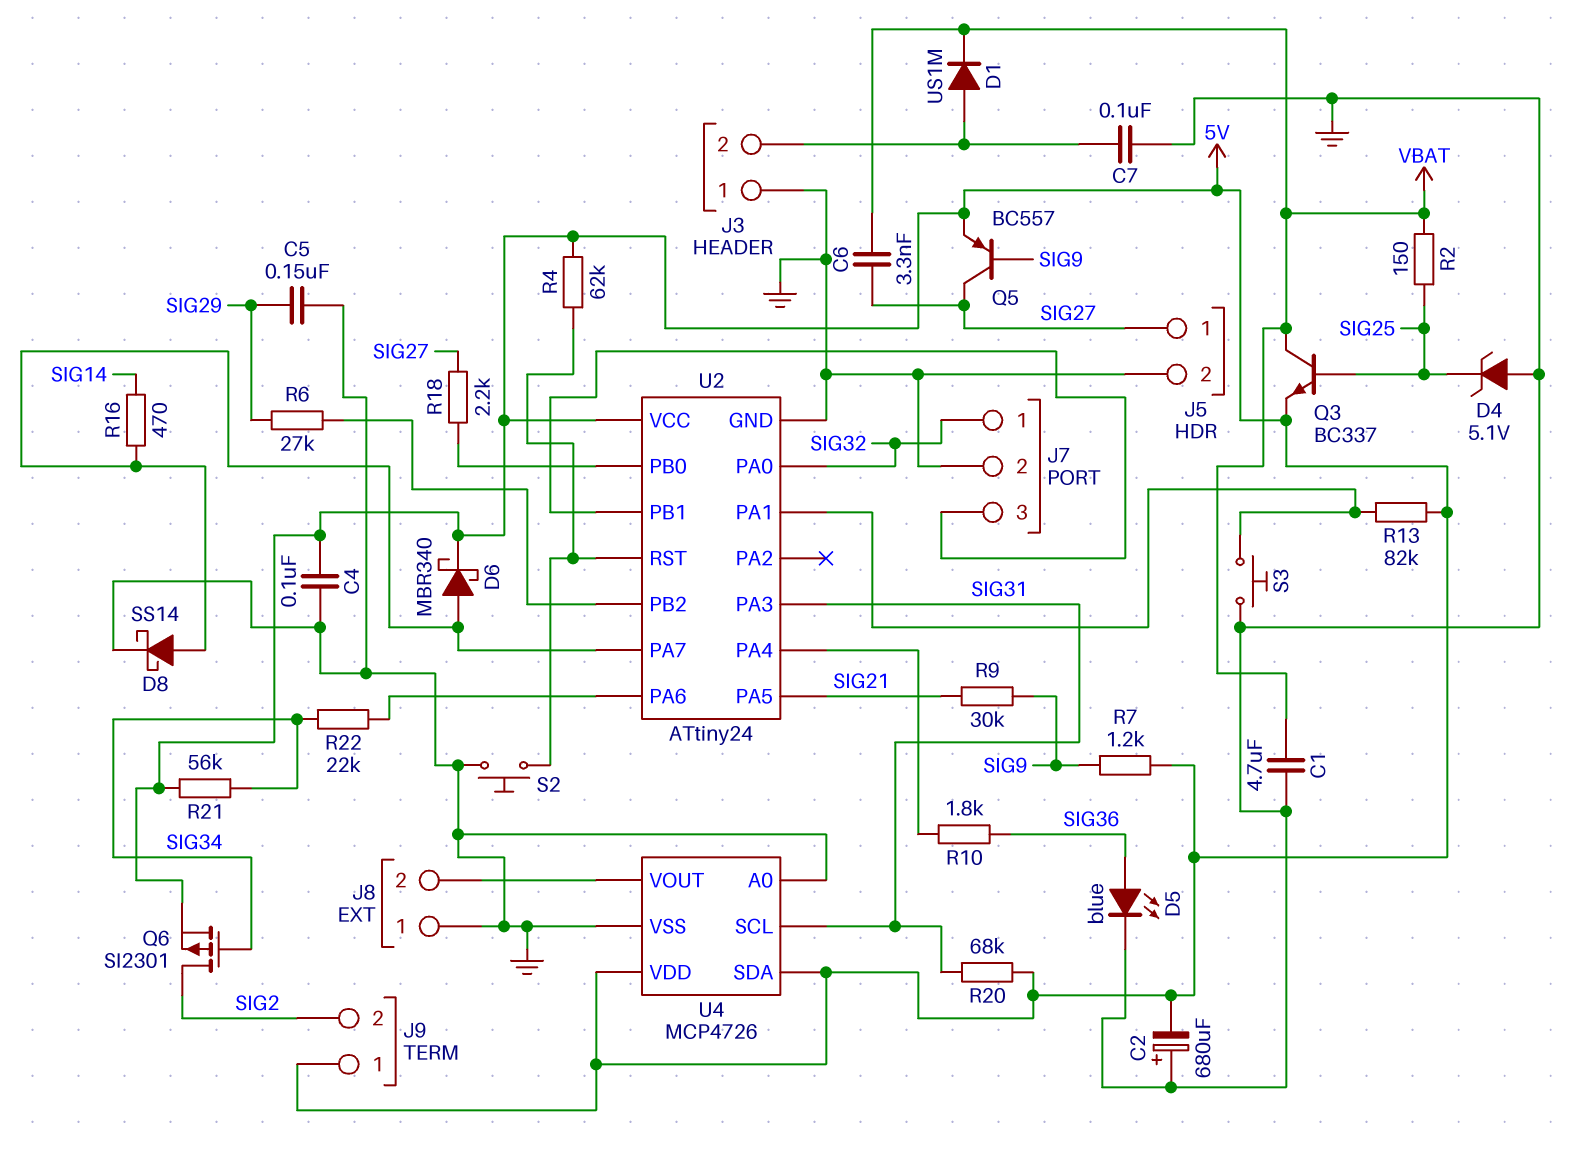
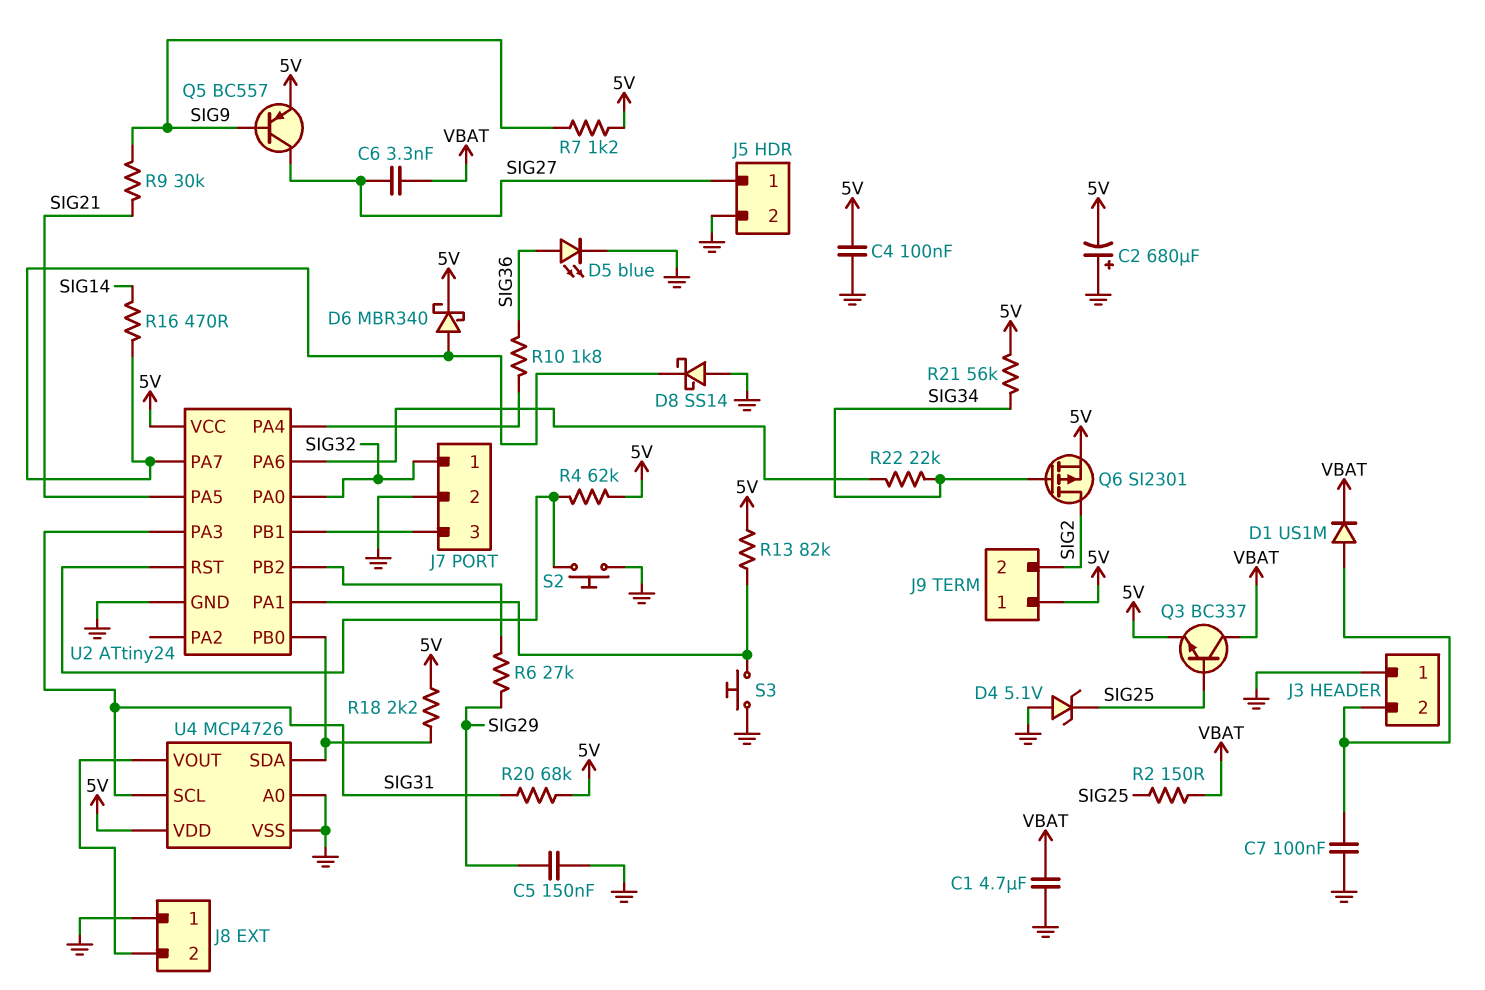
D8: schottky SS14 (A U2/PA7, K GND) -> schottky SS14 (A GND, K U2/PA7)
R18: 2.2k (SIG27, U2/PB0) -> 2.2k (5V, U2/PB0)
U4 pin SDA: 5V -> U2/PB0

